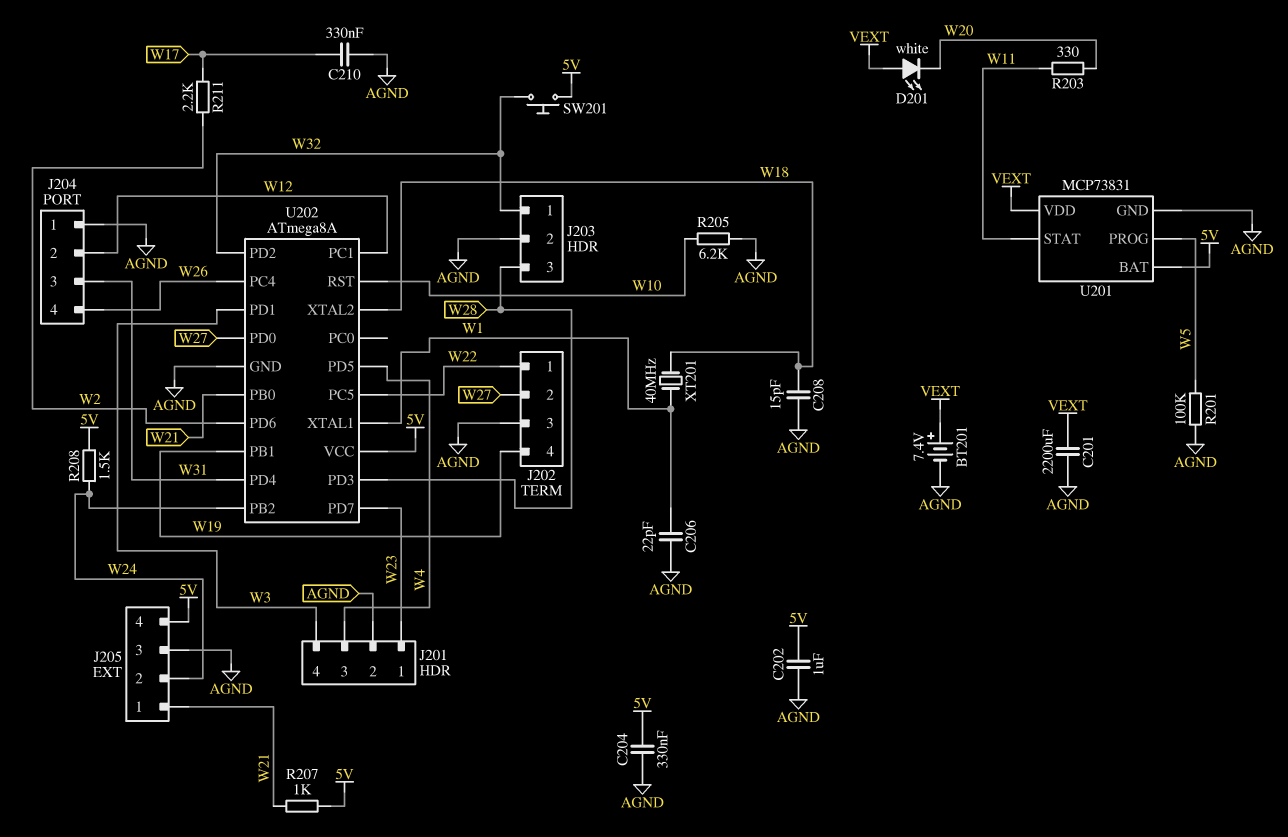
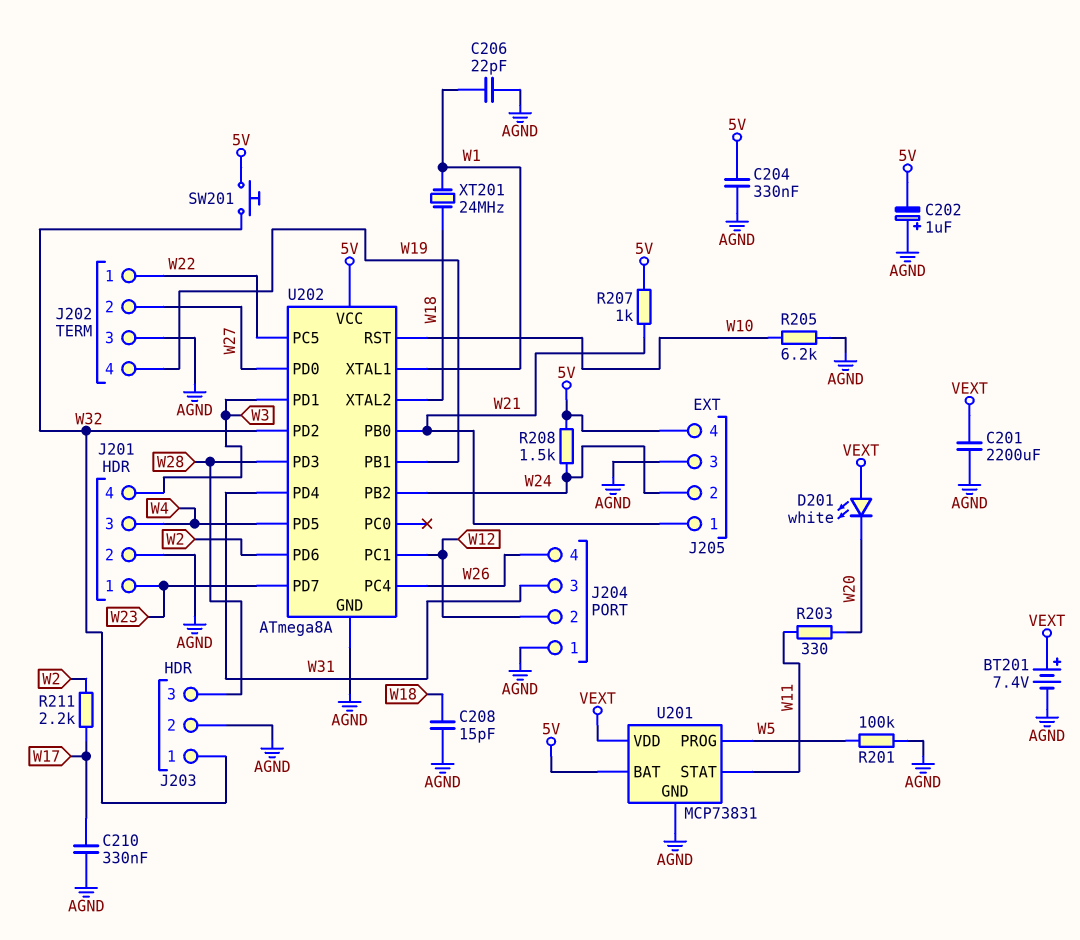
C202: 1uF (5V, AGND) -> 1uF (plus AGND, minus 5V)
XT201: 40MHz (W1, W18) -> 24MHz (W1, W18)

